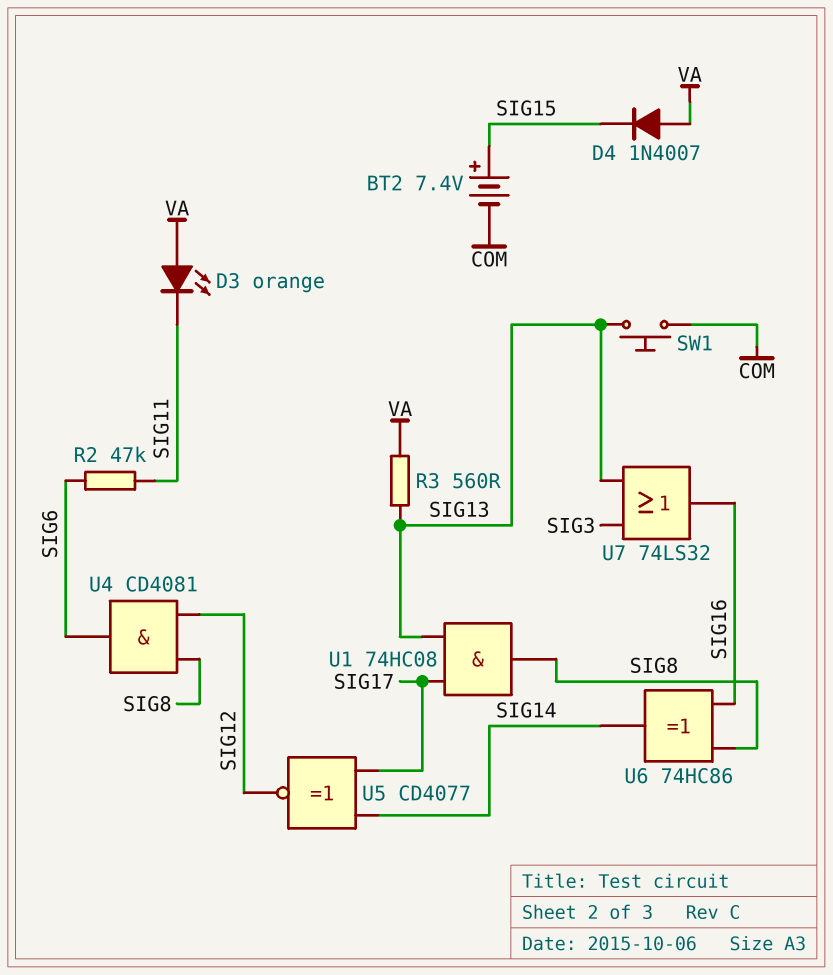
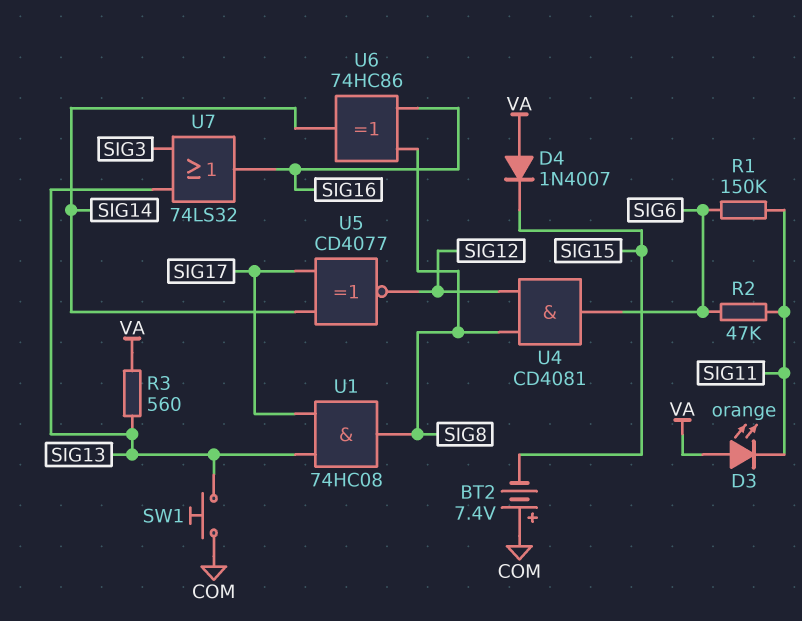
BT2: 7.4V (plus SIG15, minus COM) -> 7.4V (plus COM, minus SIG15)
R1: none -> 150k (SIG6, SIG11)

